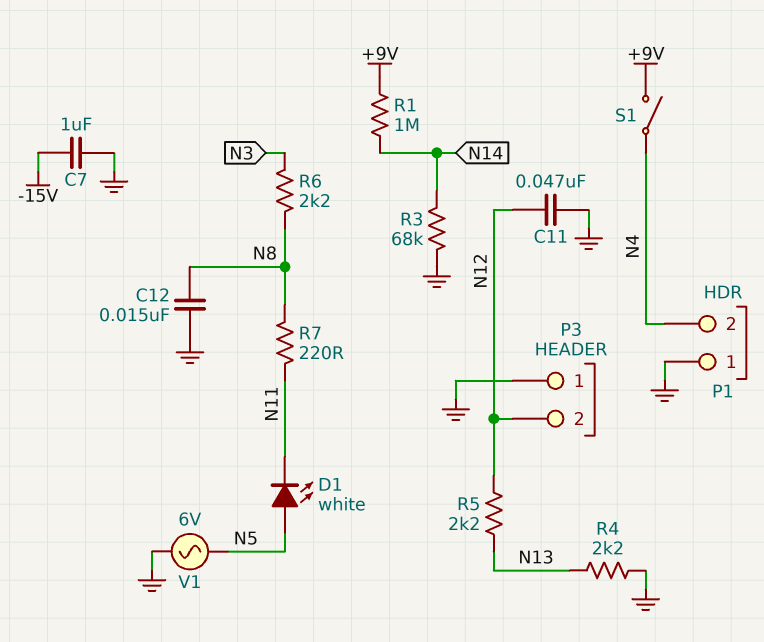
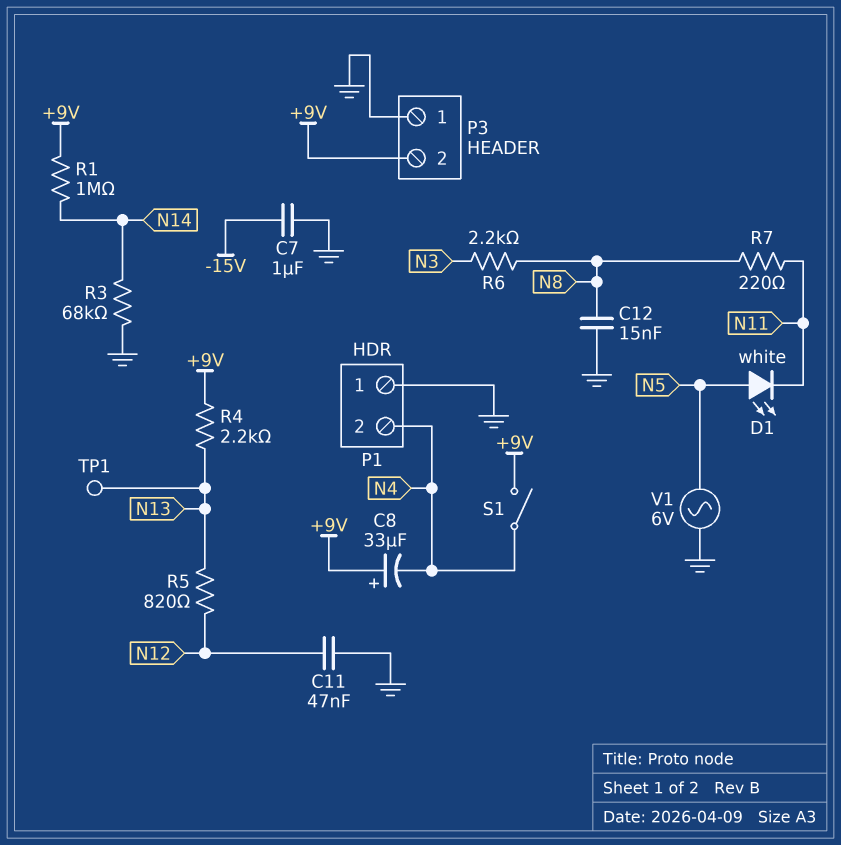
C8: none -> 33uF (plus +9V, minus N4)
P3 pin 2: N12 -> +9V
R4: 2.2k (GND, N13) -> 2.2k (+9V, N13)
R5: 2.2k (N12, N13) -> 820 (N12, N13)
TP1: none -> test point (N13)

